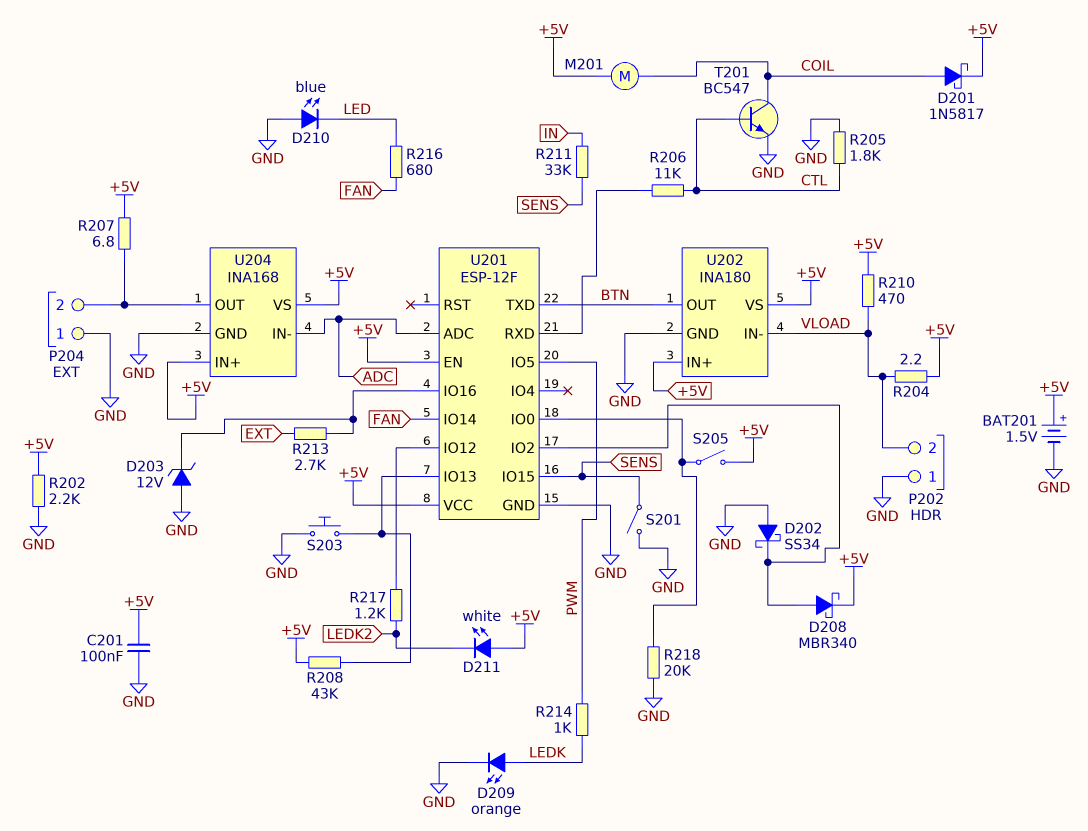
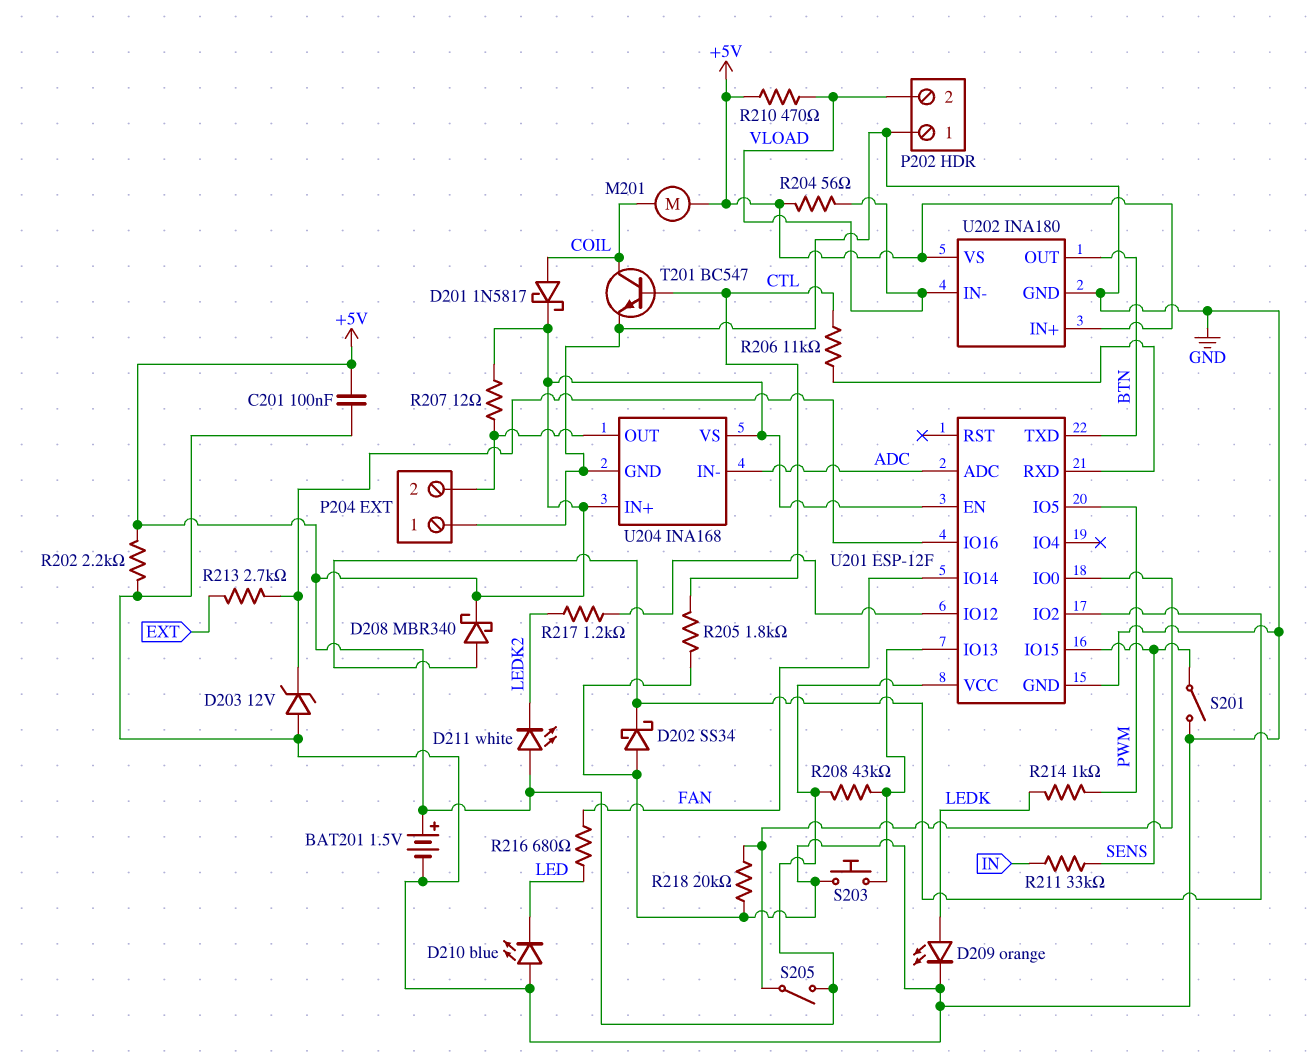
R204: 2.2 (+5V, VLOAD) -> 56 (+5V, VLOAD)
R207: 6.8 (+5V, P204/2) -> 12 (+5V, P204/2)

